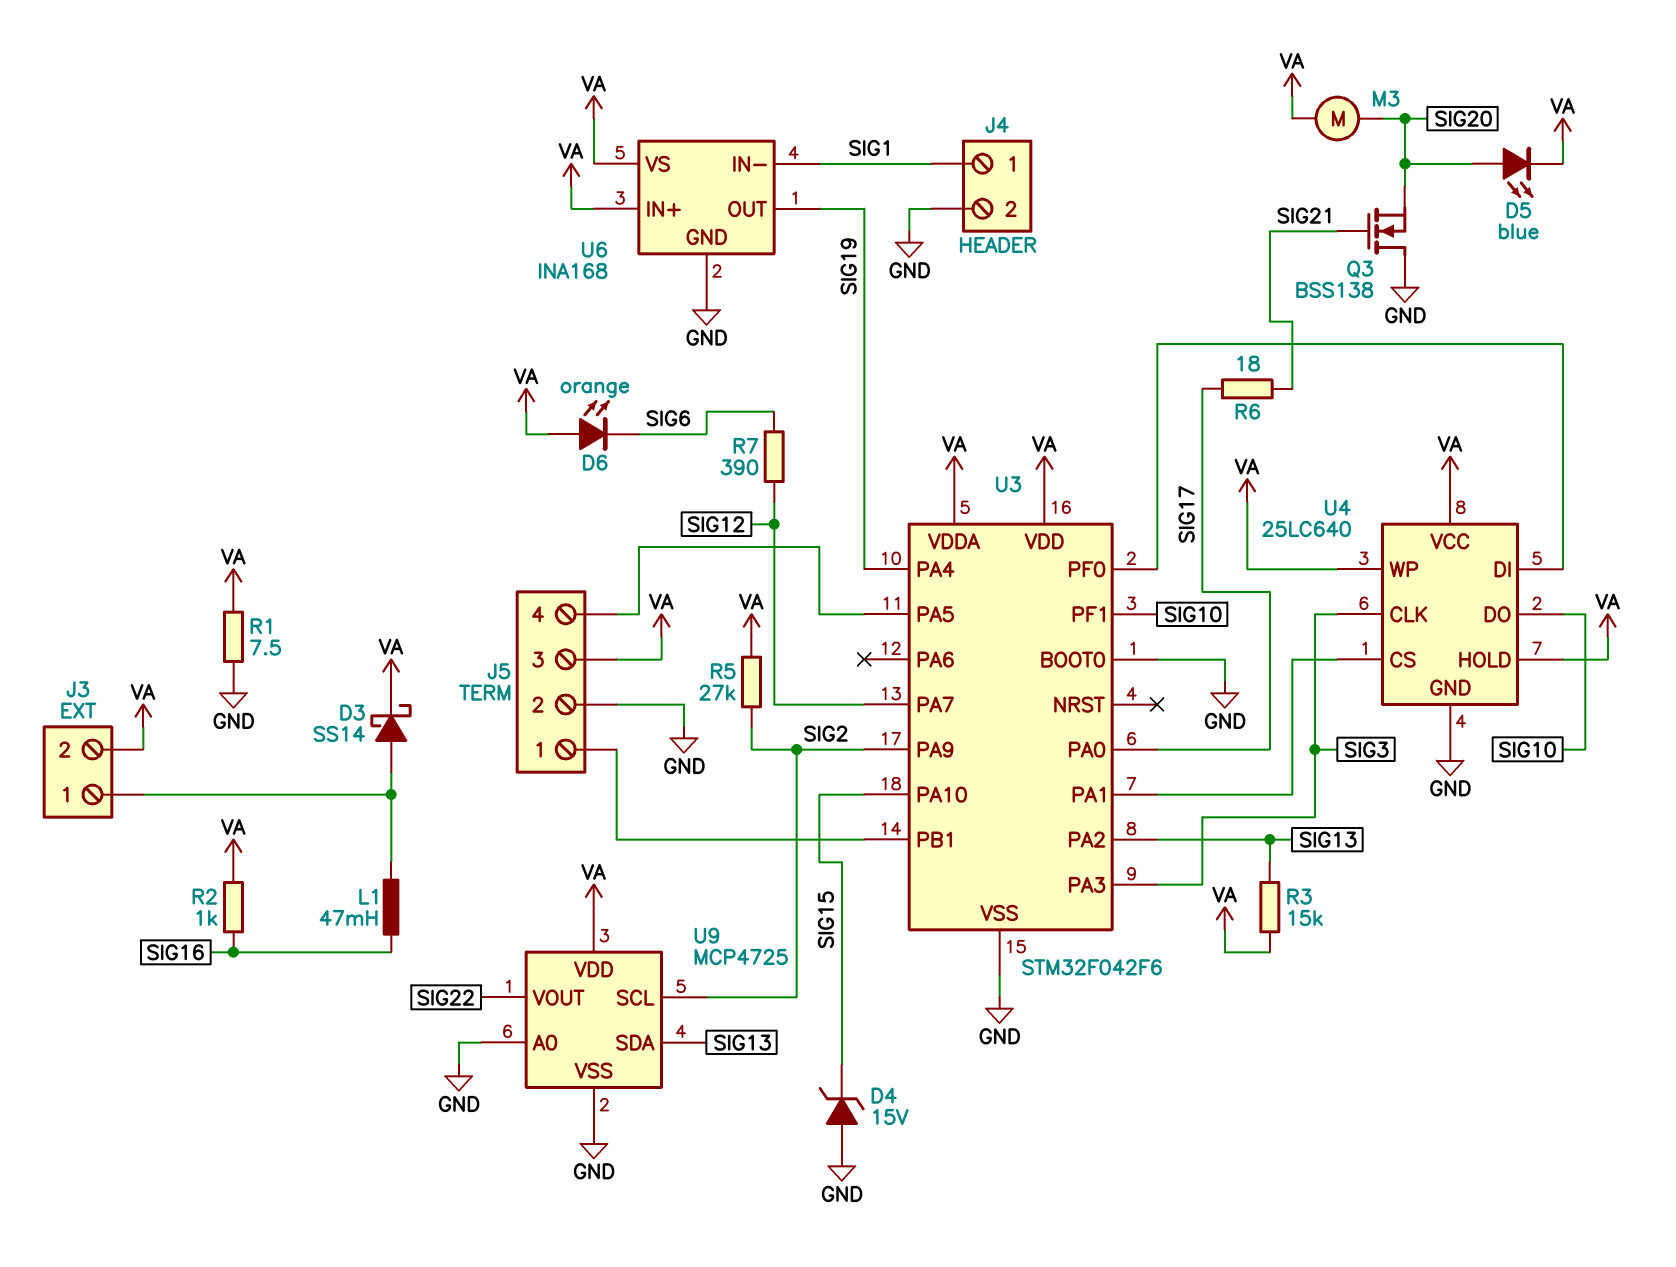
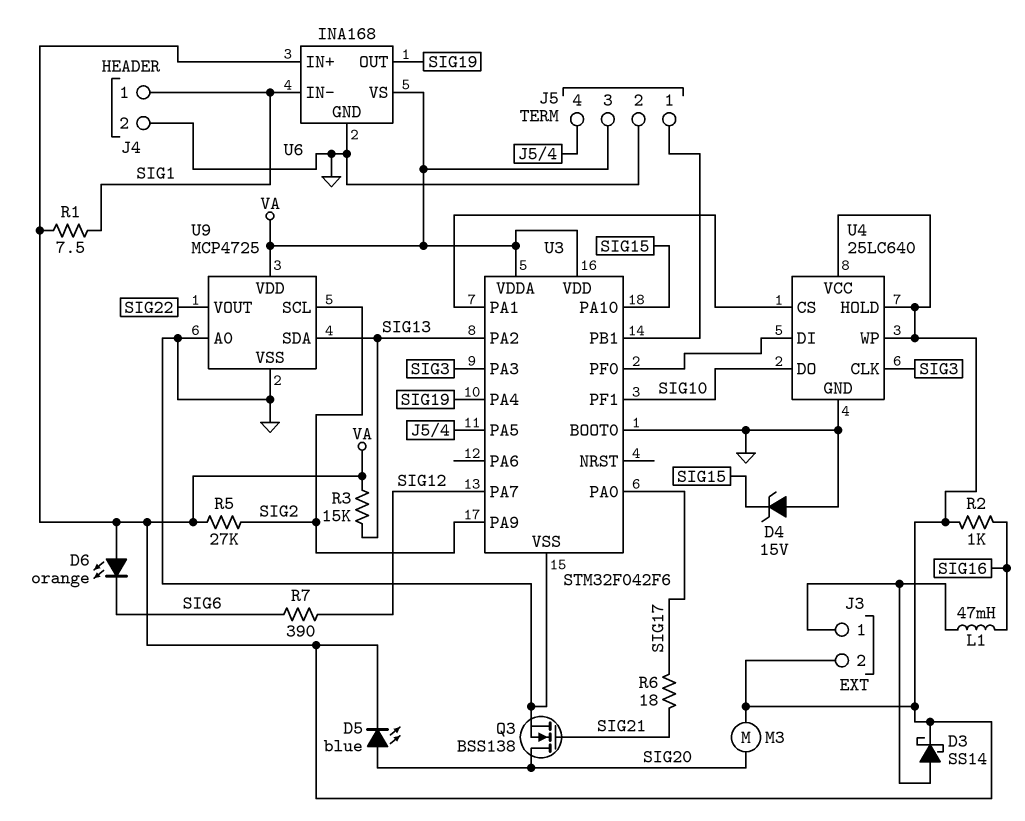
Q3: NMOS BSS138 (G SIG21, D GND, S SIG20) -> NMOS BSS138 (G SIG21, D SIG20, S GND)
R1: 7.5 (GND, VA) -> 7.5 (SIG1, VA)

